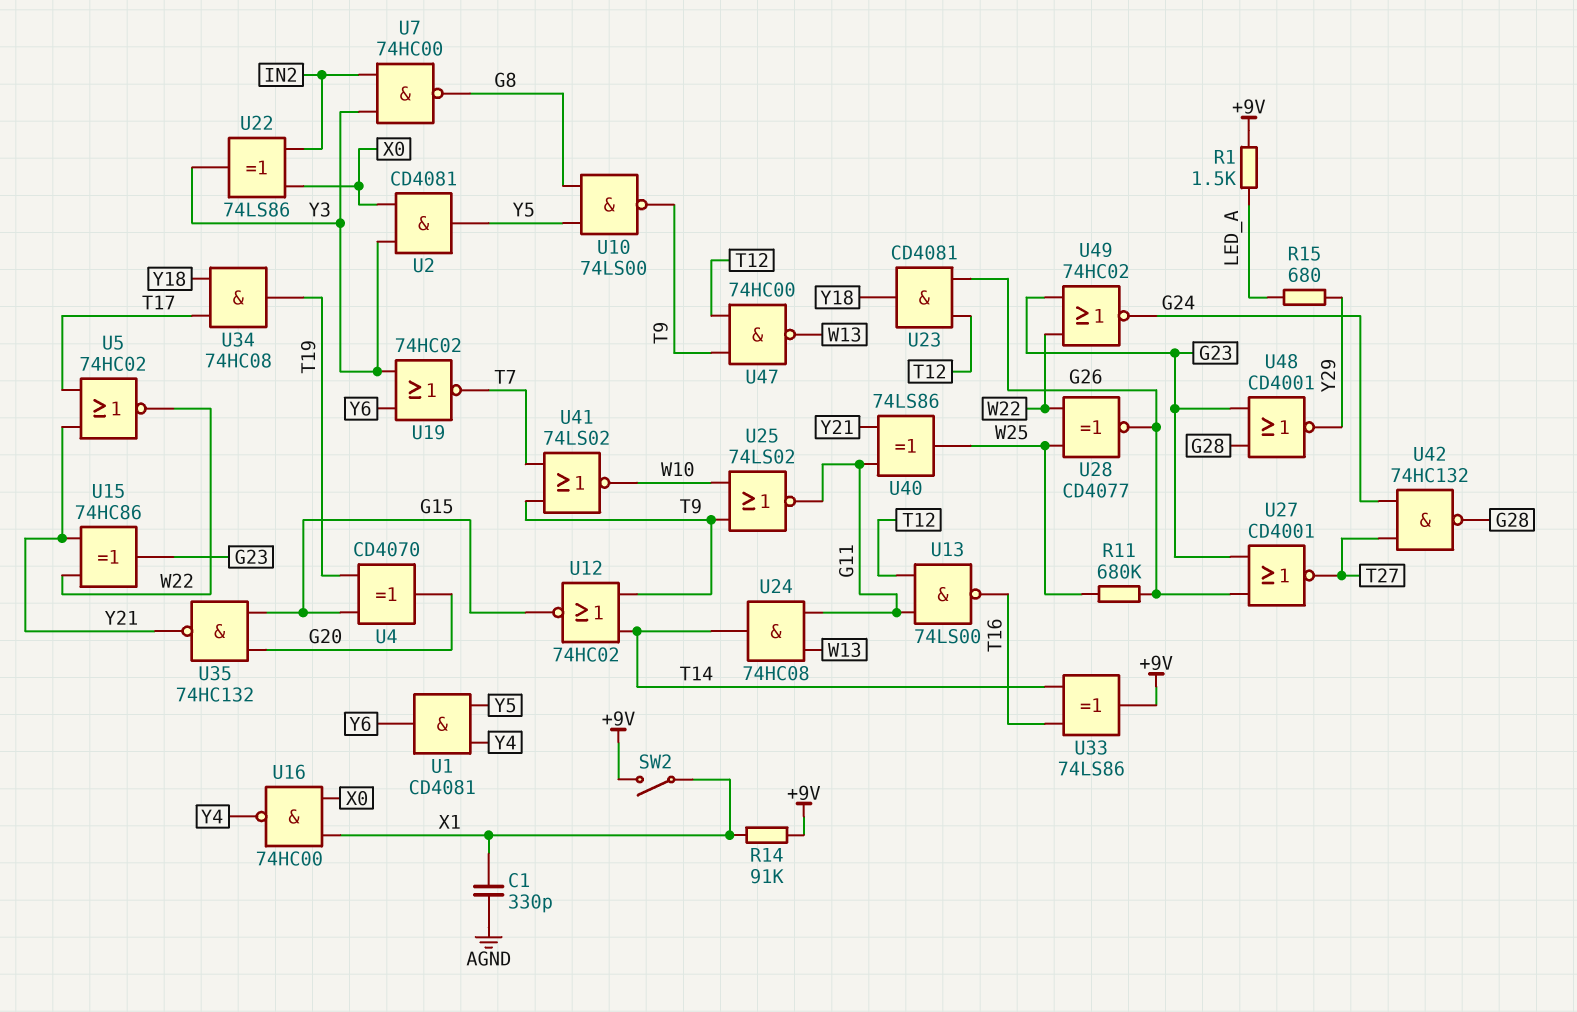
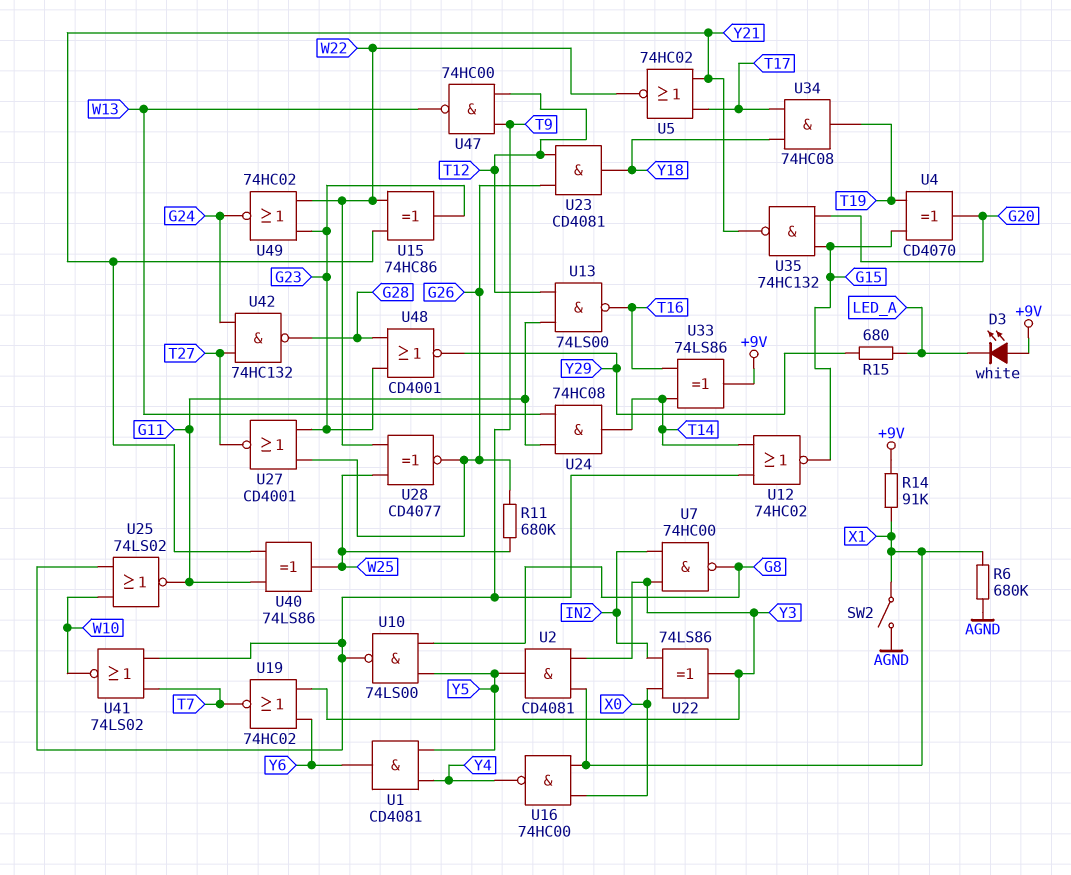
C1: 330pF (AGND, X1) -> none
D3: none -> LED white (A +9V, K LED_A)
R1: 1.5k (+9V, LED_A) -> none
R6: none -> 680k (AGND, X1)
SW2: switch (+9V, X1) -> switch (AGND, X1)
U2: AND CD4081 (in X0, in Y3, out Y5) -> AND CD4081 (in X1, in Y3, out Y5)

